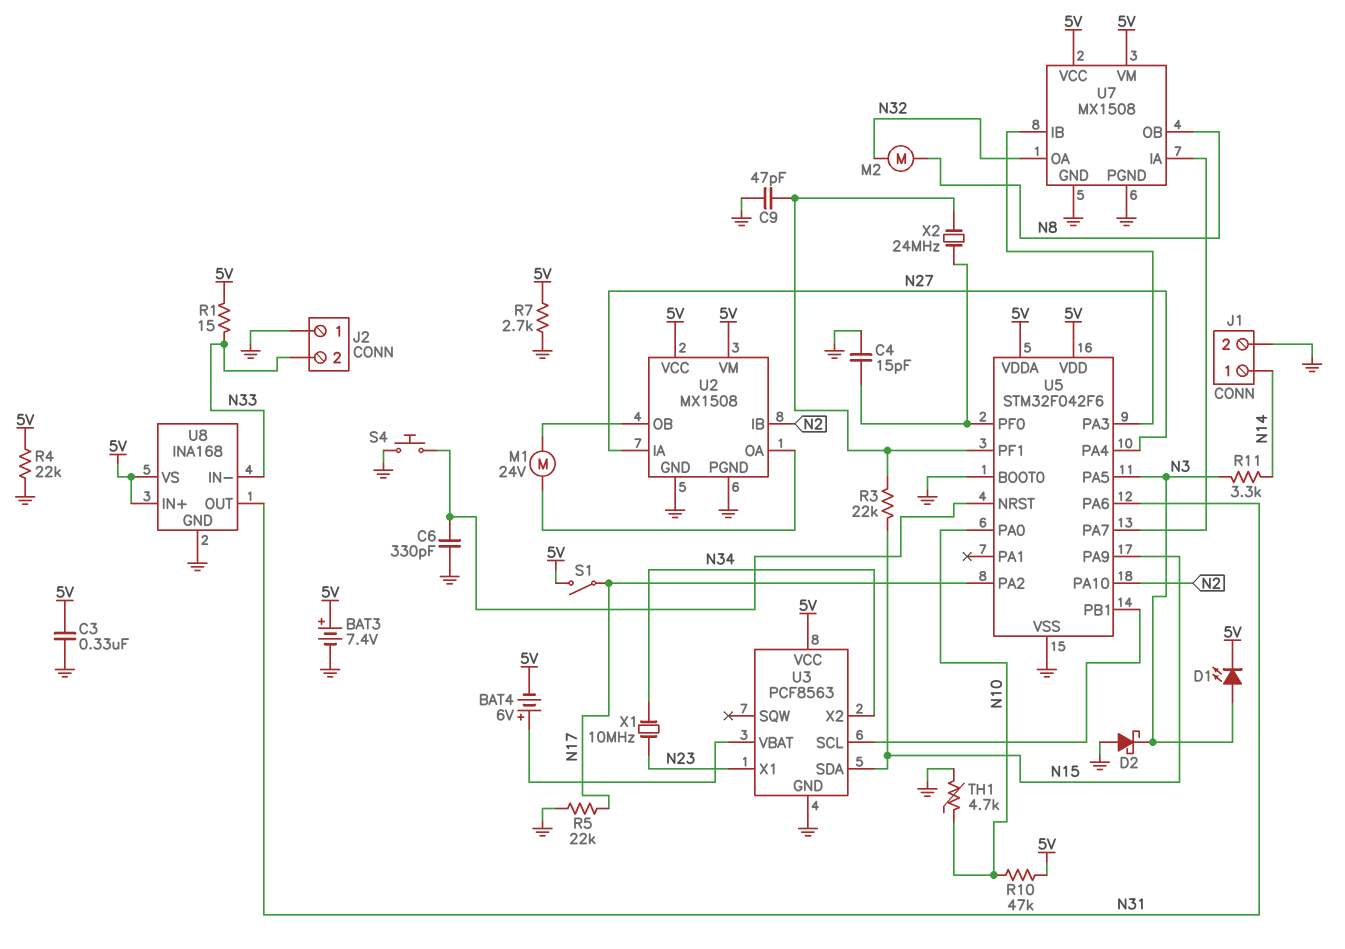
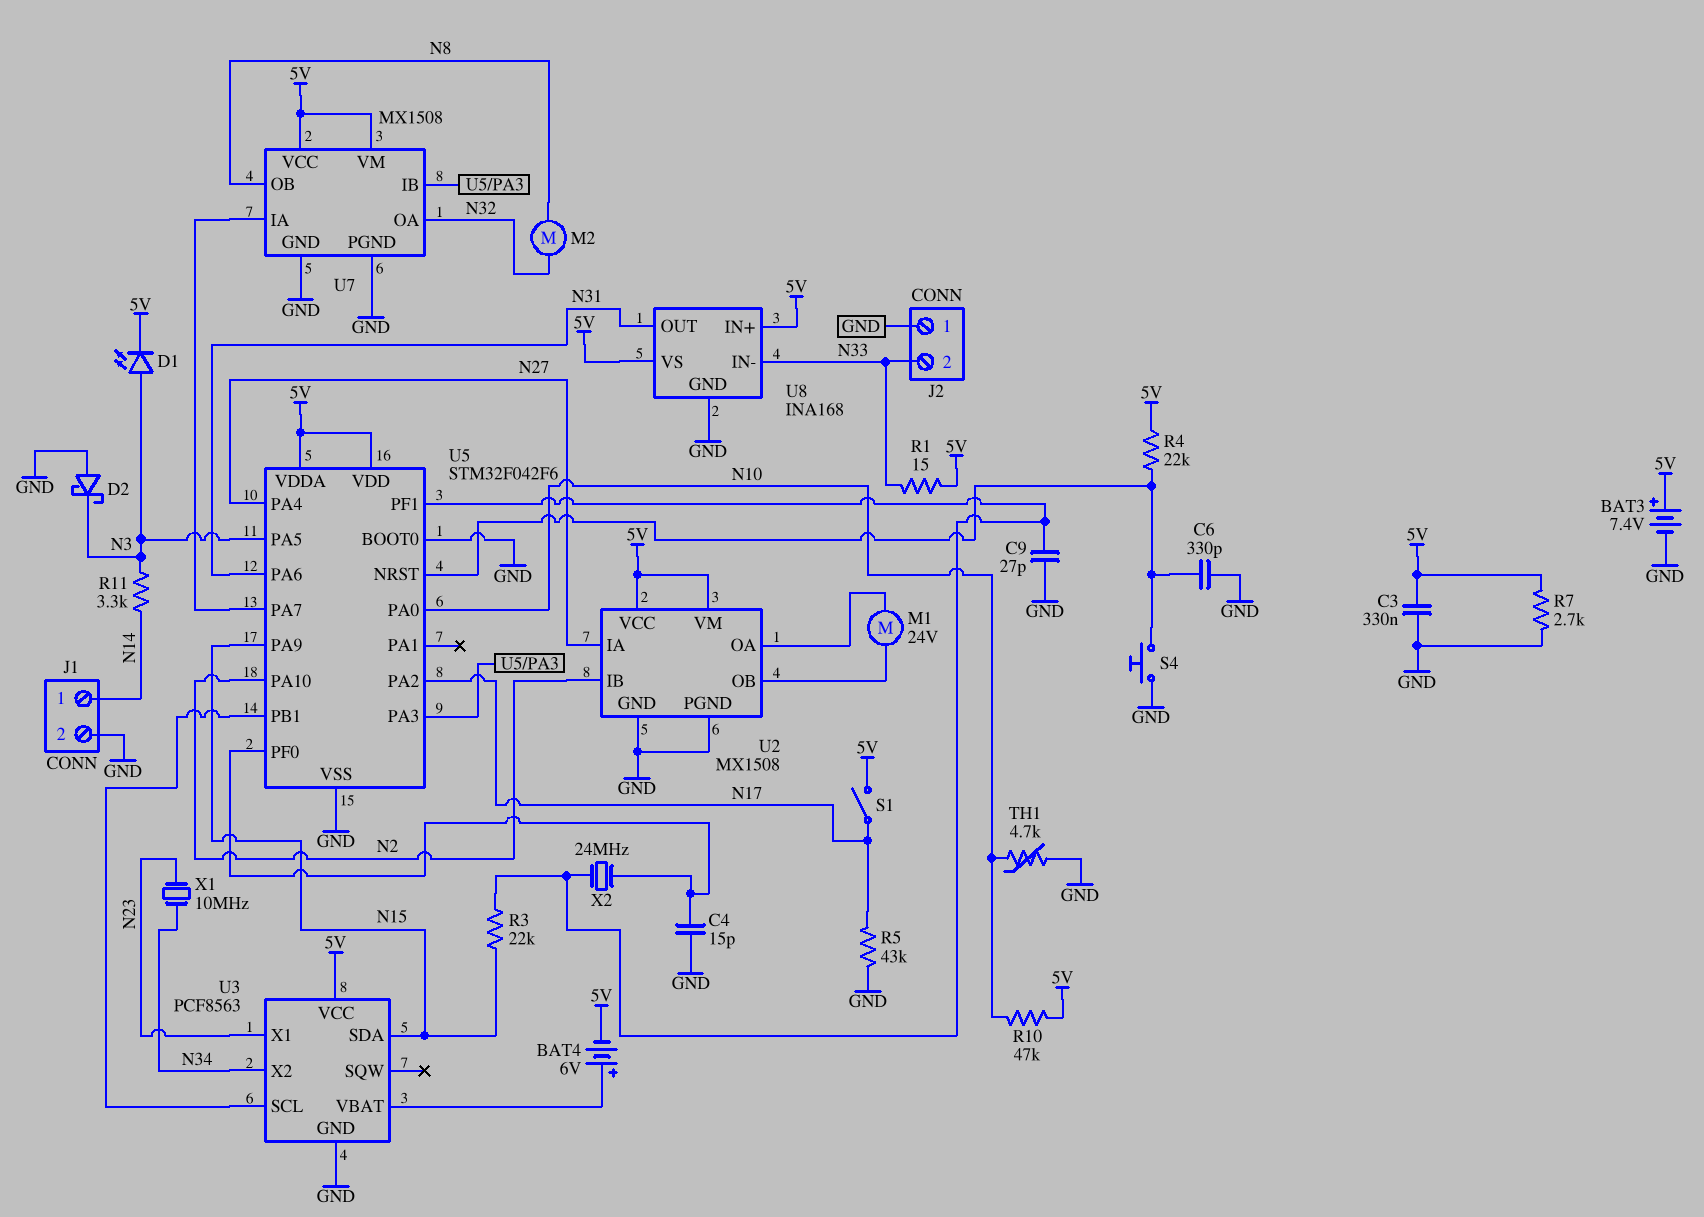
C9: 47pF (GND, U5/PF1) -> 27pF (GND, U5/PF1)
R4: 22k (5V, GND) -> 22k (5V, U5/NRST)
R5: 22k (GND, N17) -> 43k (GND, N17)

